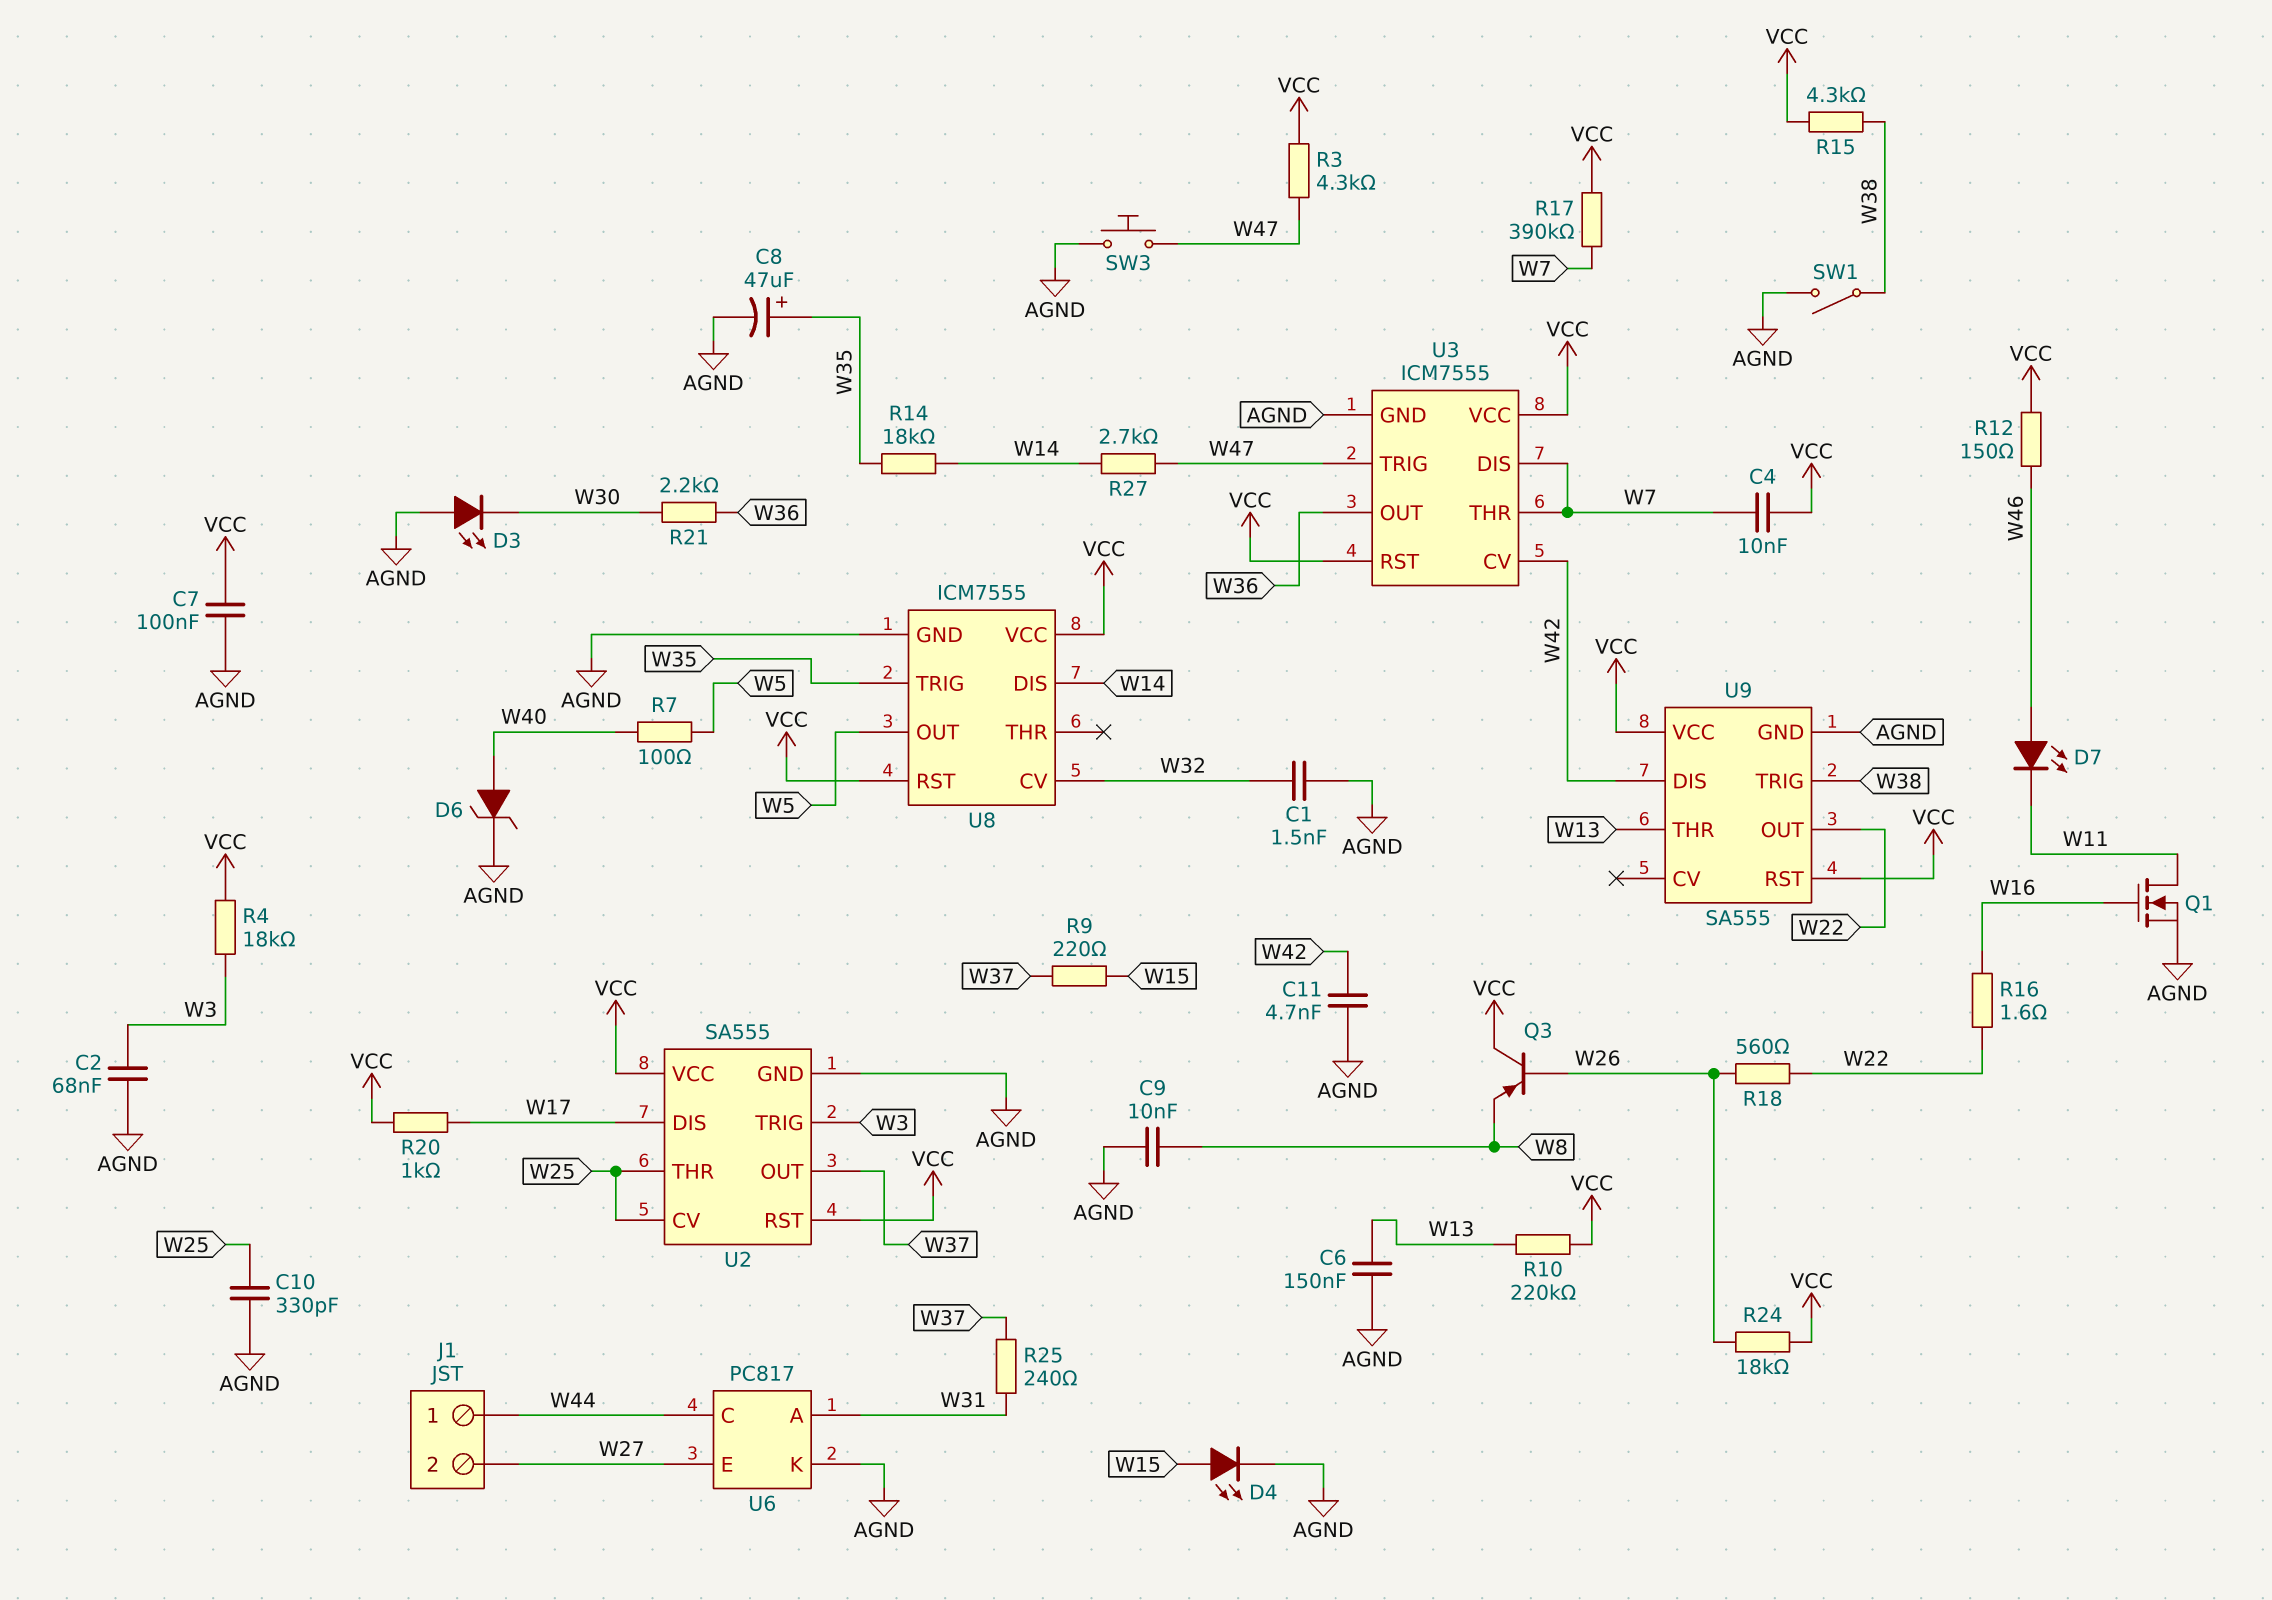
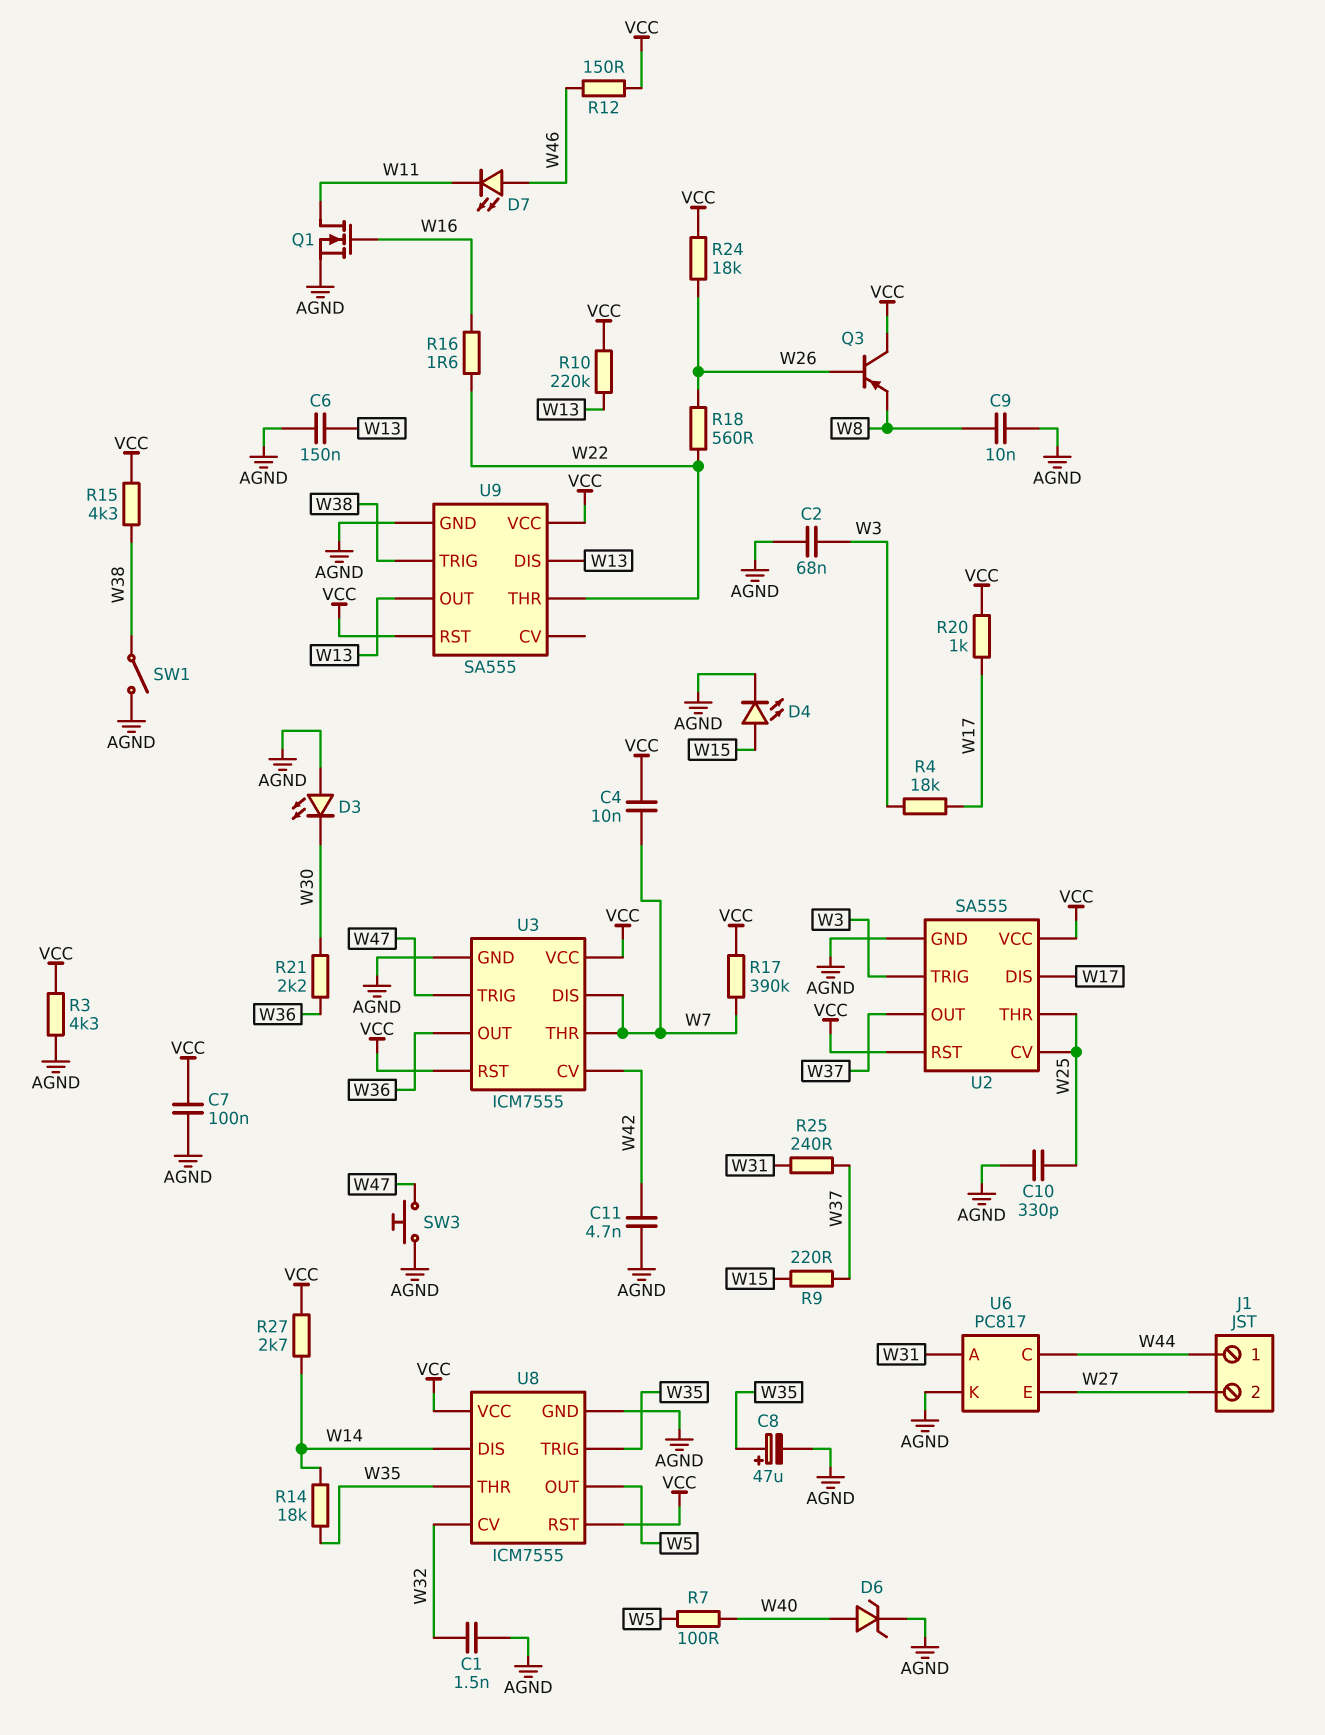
R3: 4.3k (VCC, W47) -> 4.3k (AGND, VCC)
R4: 18k (VCC, W3) -> 18k (W3, W17)
R27: 2.7k (W14, W47) -> 2.7k (VCC, W14)
U8 pin THR: none -> W35
U9 pin DIS: W42 -> W13
U9 pin OUT: W22 -> W13
U9 pin THR: W13 -> W22

